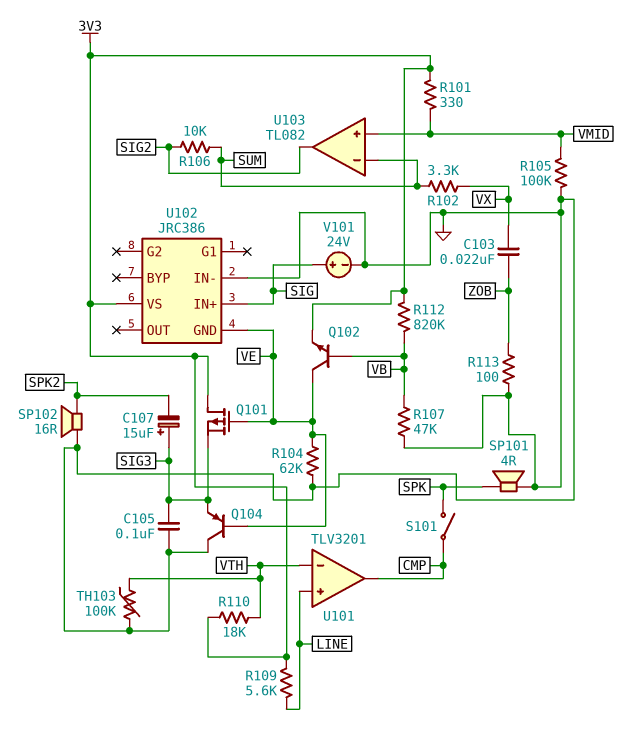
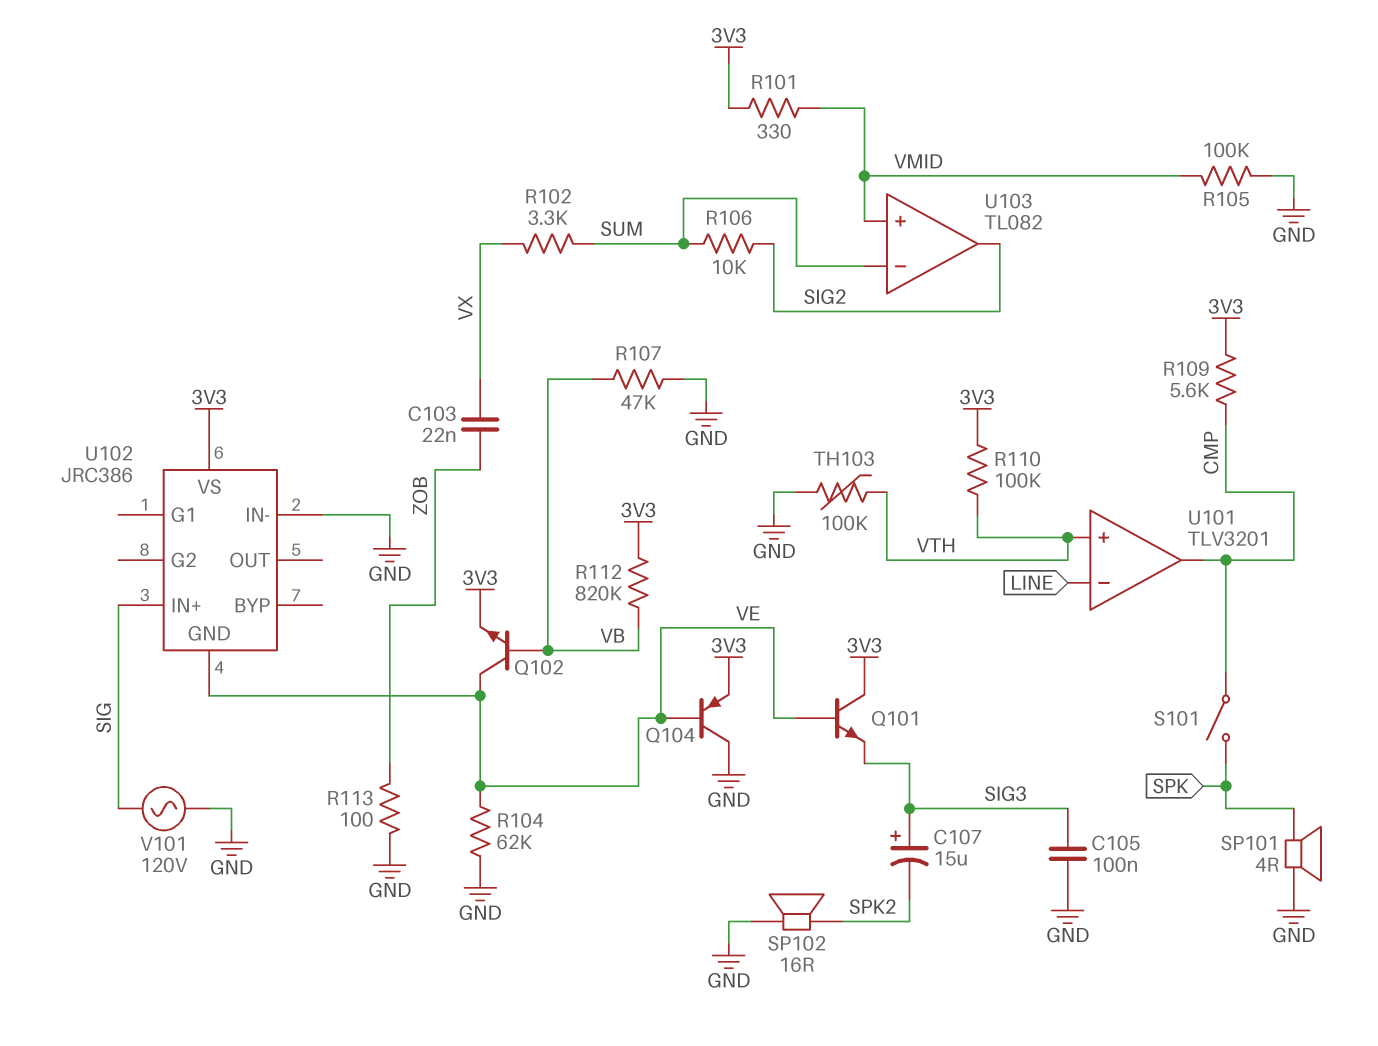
Q101: PMOS (G VE, D 3V3, S SIG3) -> NPN (B VE, C 3V3, E SIG3)
Q104: PNP (B VE, C GND, E SIG3) -> PNP (B VE, C GND, E 3V3)
R109: 5.6k (3V3, LINE) -> 5.6k (3V3, CMP)
R110: 18k (3V3, VTH) -> 100k (3V3, VTH)
U101 pin in+: LINE -> VTH
U101 pin in-: VTH -> LINE
V101: 24V (plus SIG, minus GND) -> AC 120V (GND, SIG)

